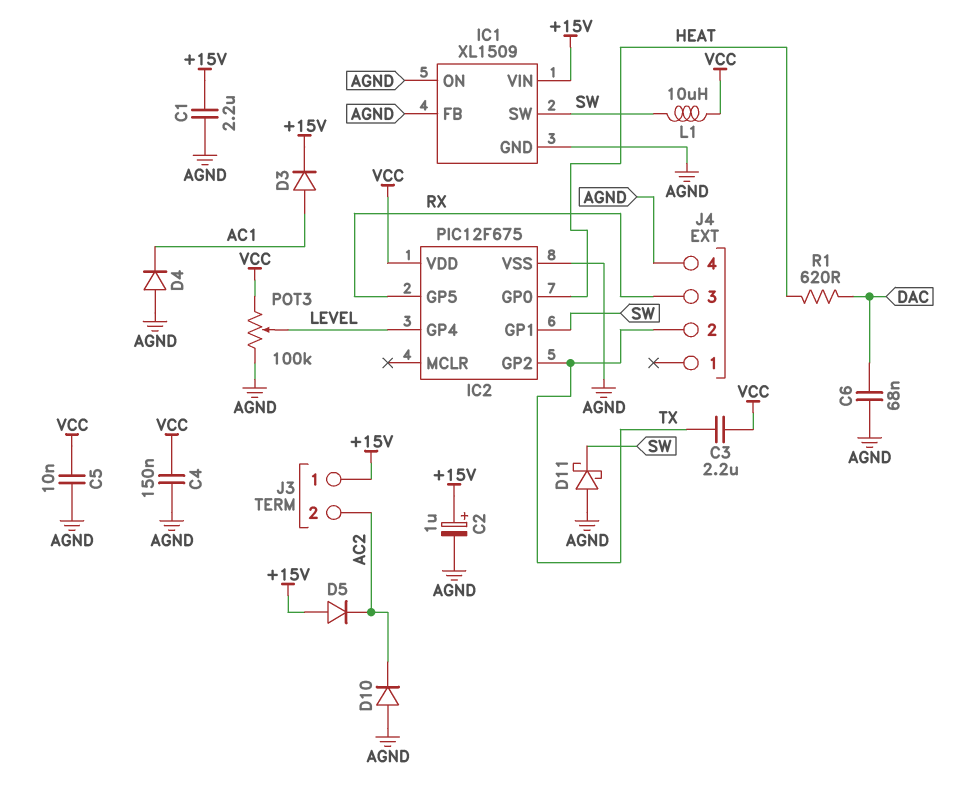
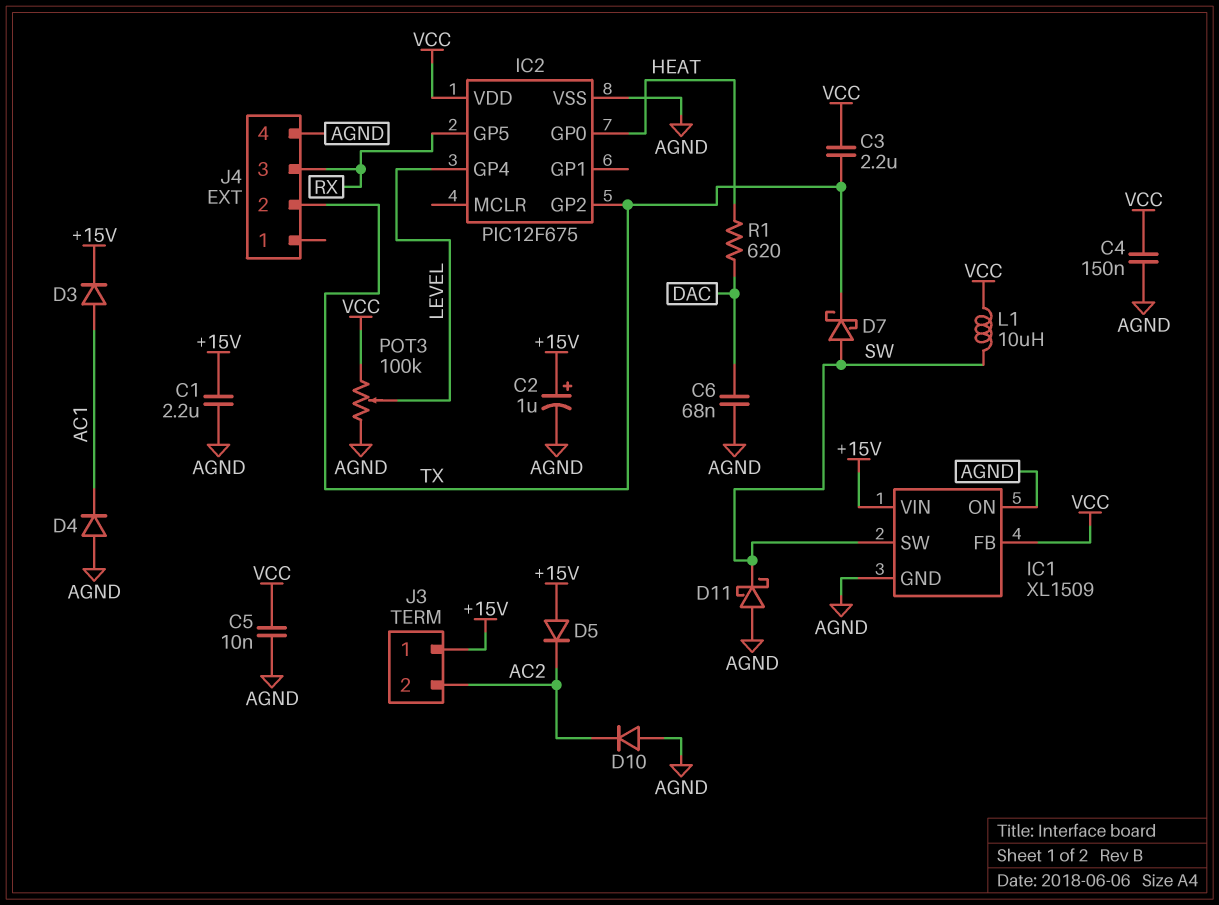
D7: none -> schottky (A SW, K TX)
IC1 pin FB: AGND -> VCC
IC2 pin GP1: SW -> none

